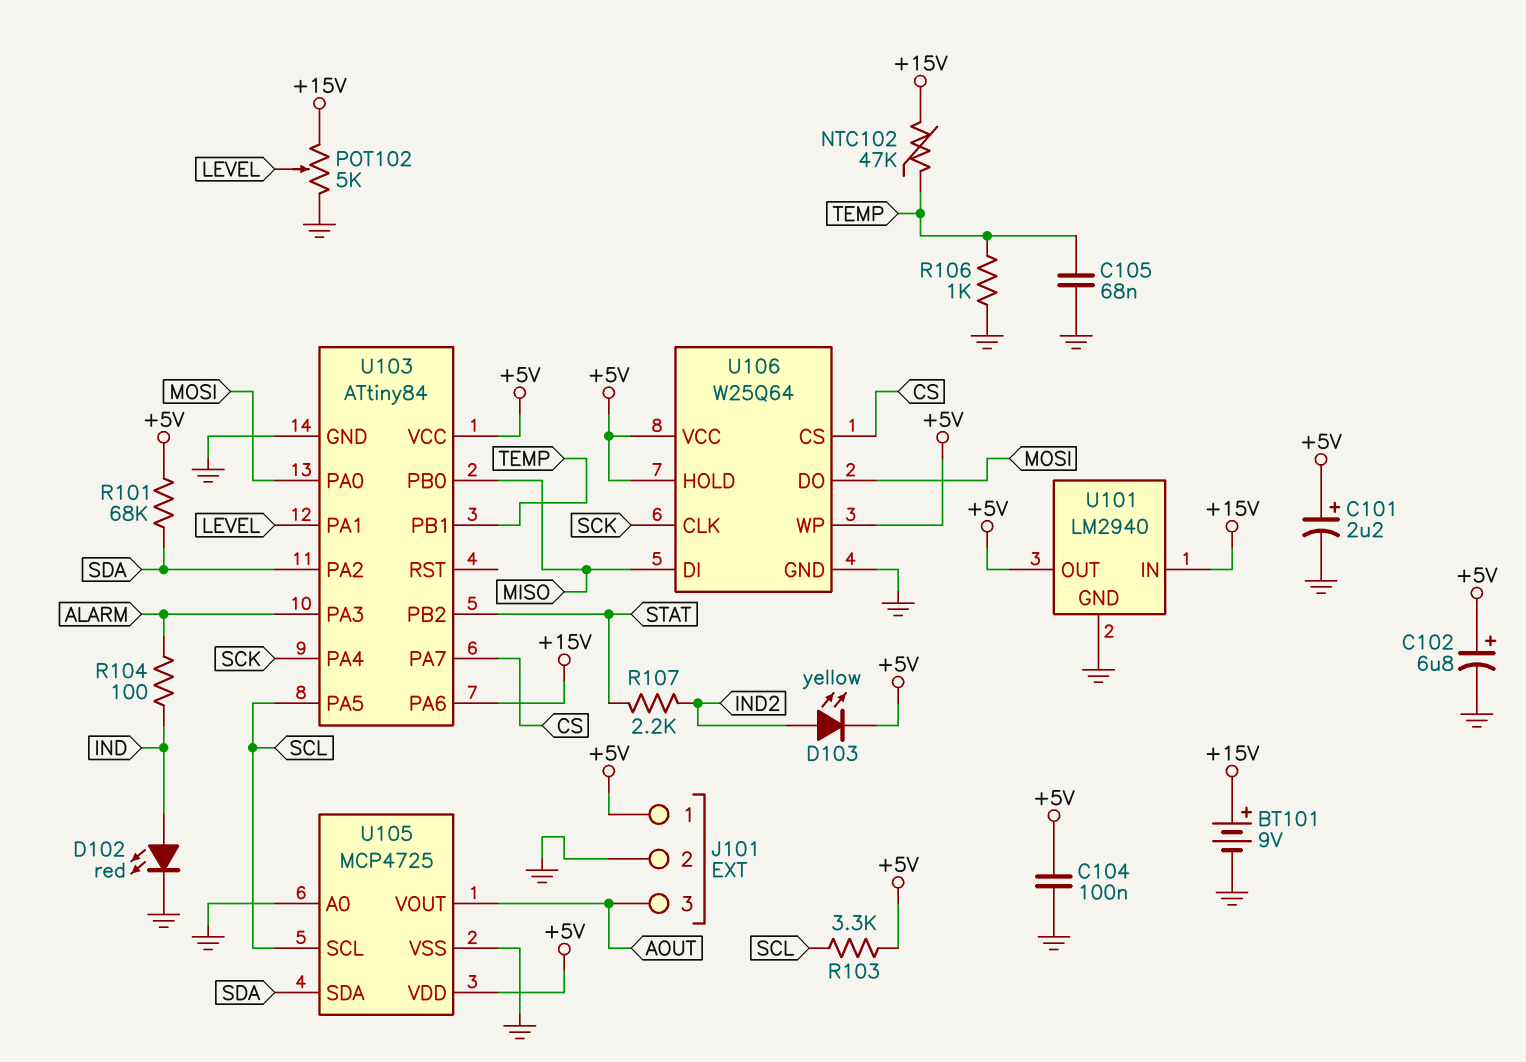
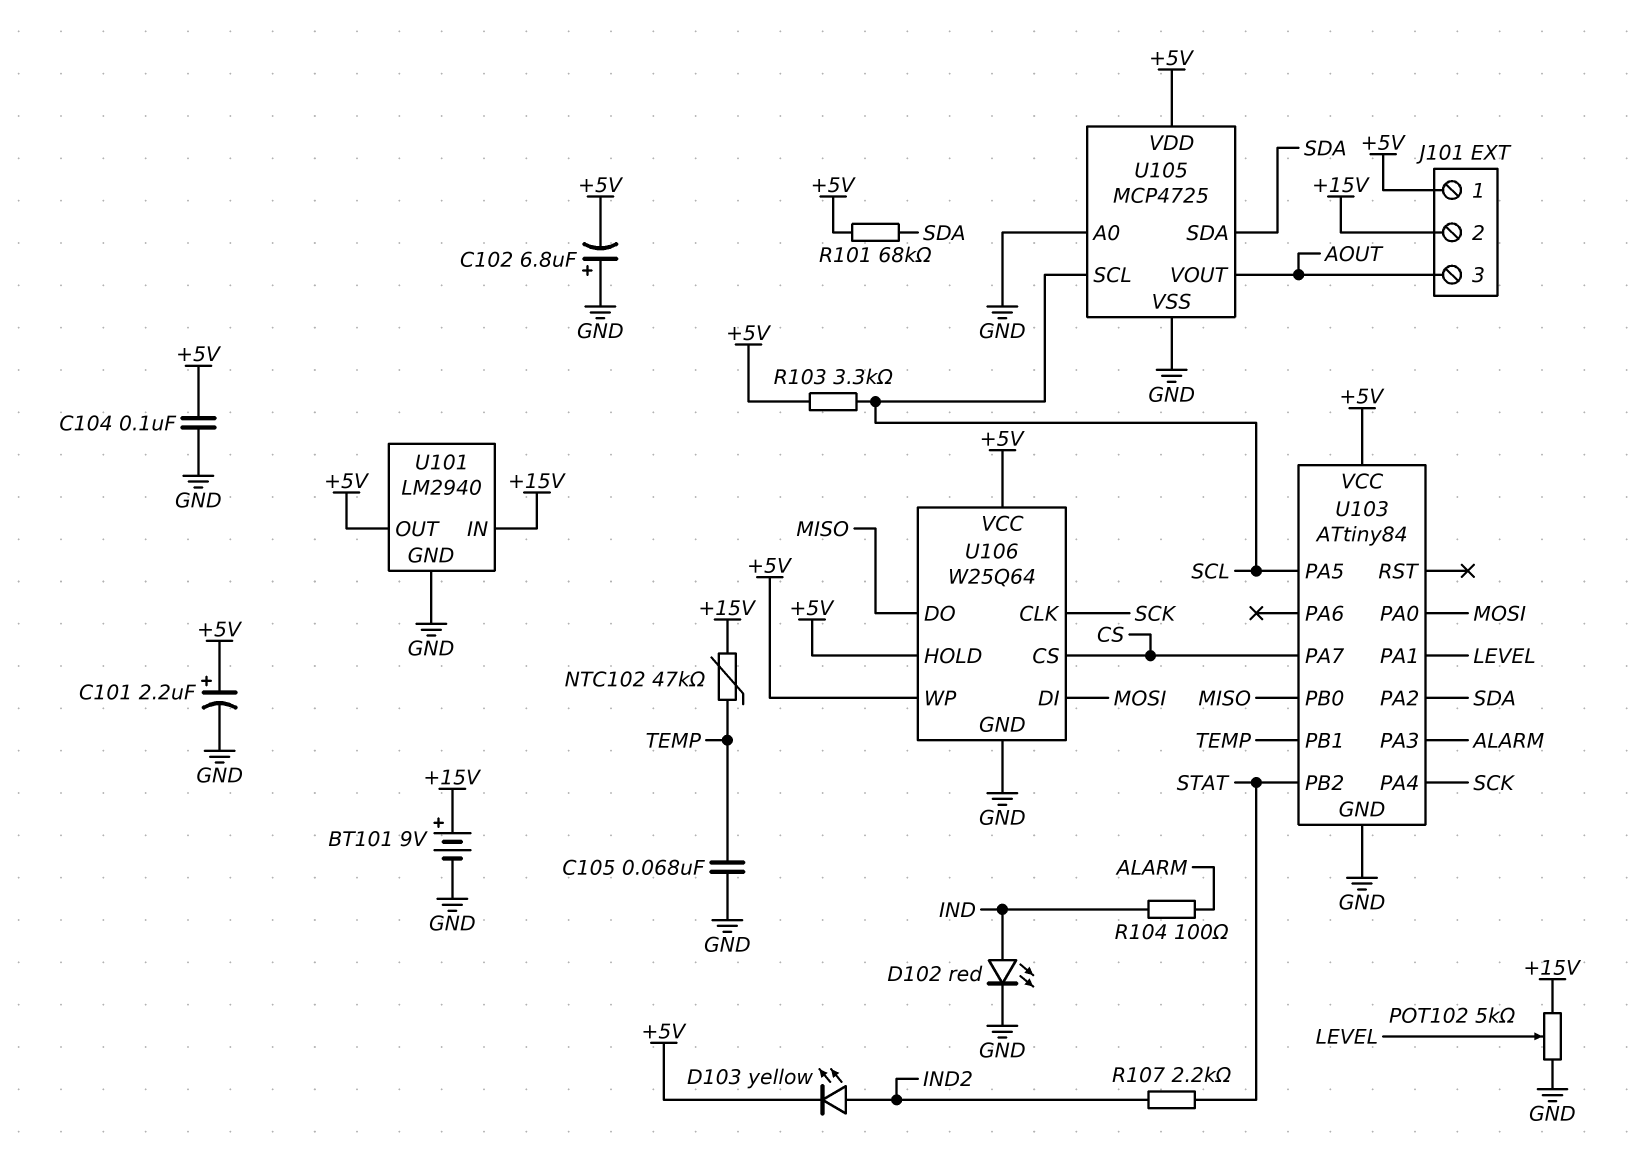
C102: 6.8uF (plus +5V, minus GND) -> 6.8uF (plus GND, minus +5V)
J101 pin 2: GND -> +15V
R106: 1k (GND, TEMP) -> none
U103 pin PA6: +15V -> none
U106 pin DI: MISO -> MOSI
U106 pin DO: MOSI -> MISO

